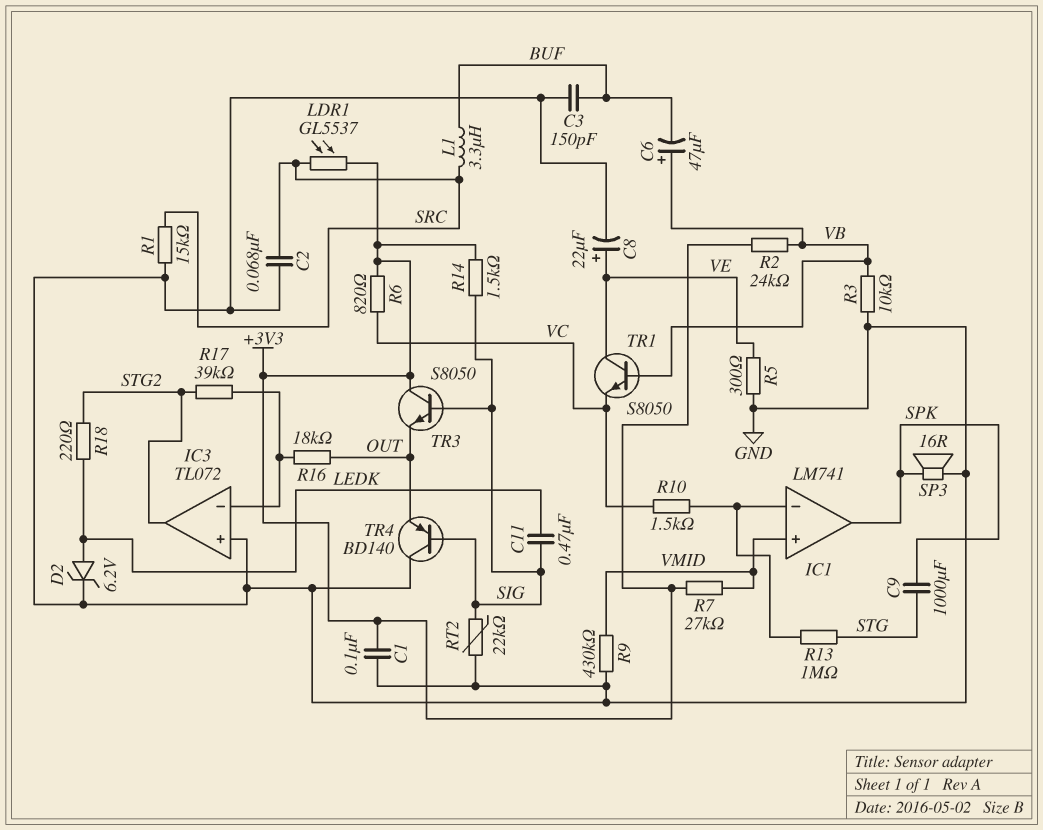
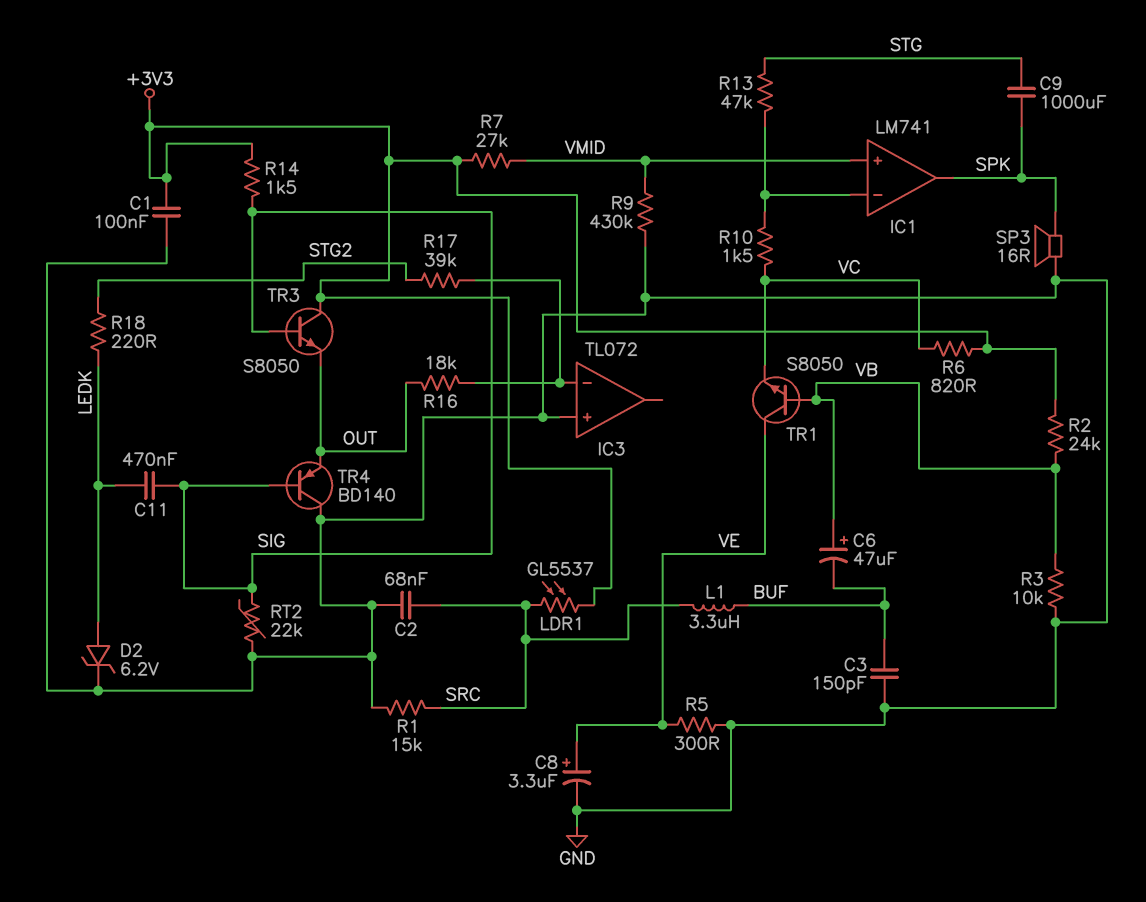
C8: 22uF (plus VE, minus GND) -> 3.3uF (plus VE, minus GND)
IC3 pin out: STG2 -> none
R13: 1M (IC1/in-, STG) -> 47k (IC1/in-, STG)

